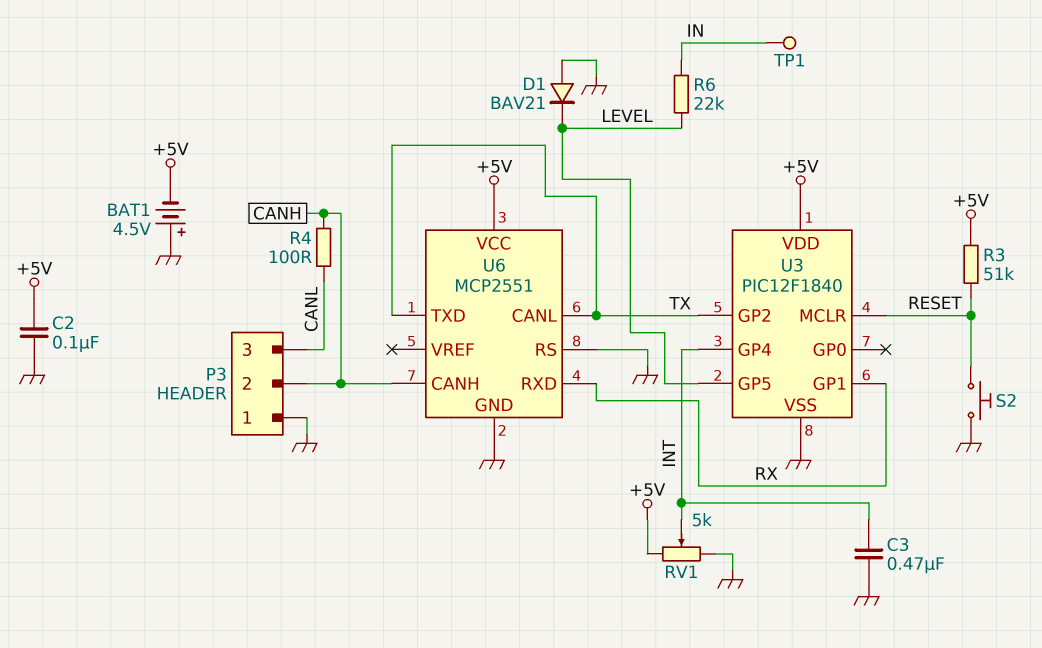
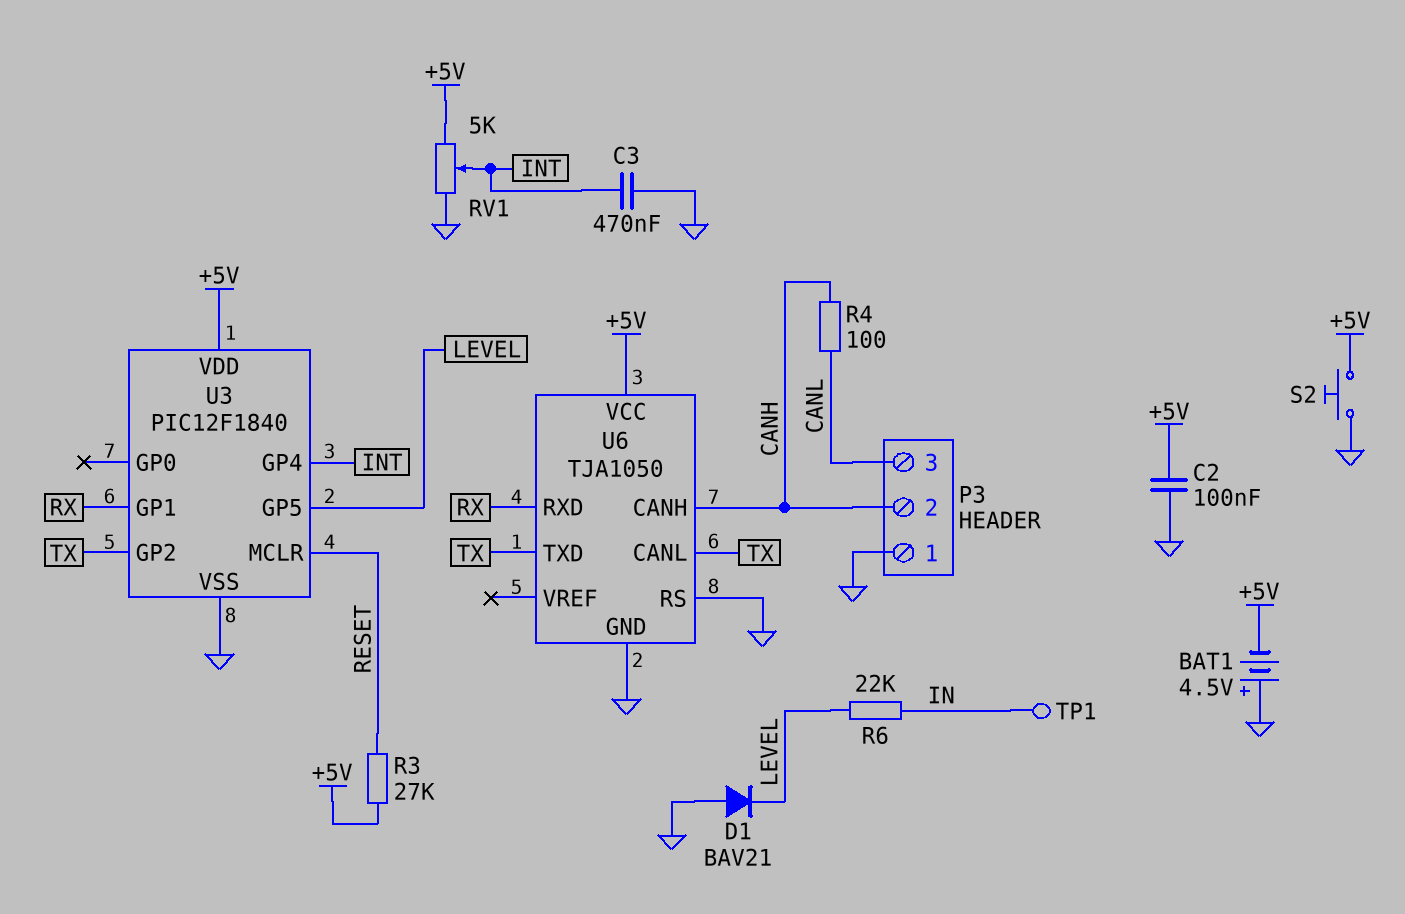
R3: 51k (+5V, RESET) -> 27k (+5V, RESET)
S2: button (GND, RESET) -> button (+5V, GND)
U6: MCP2551 -> TJA1050

